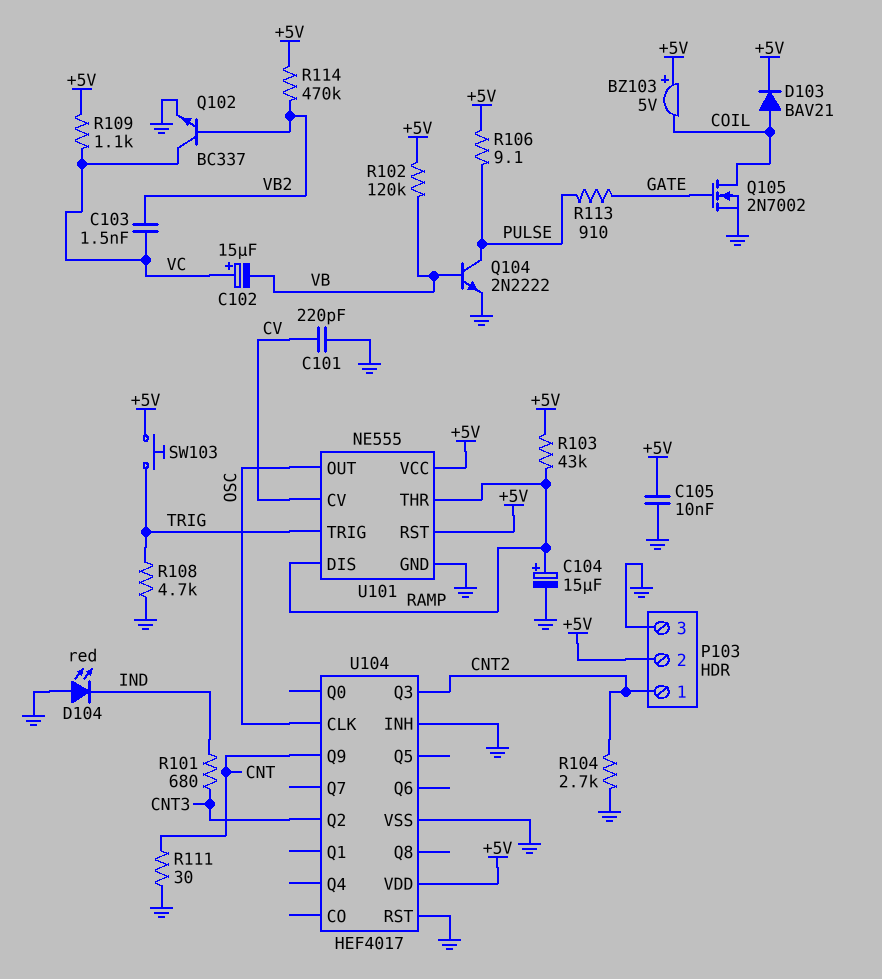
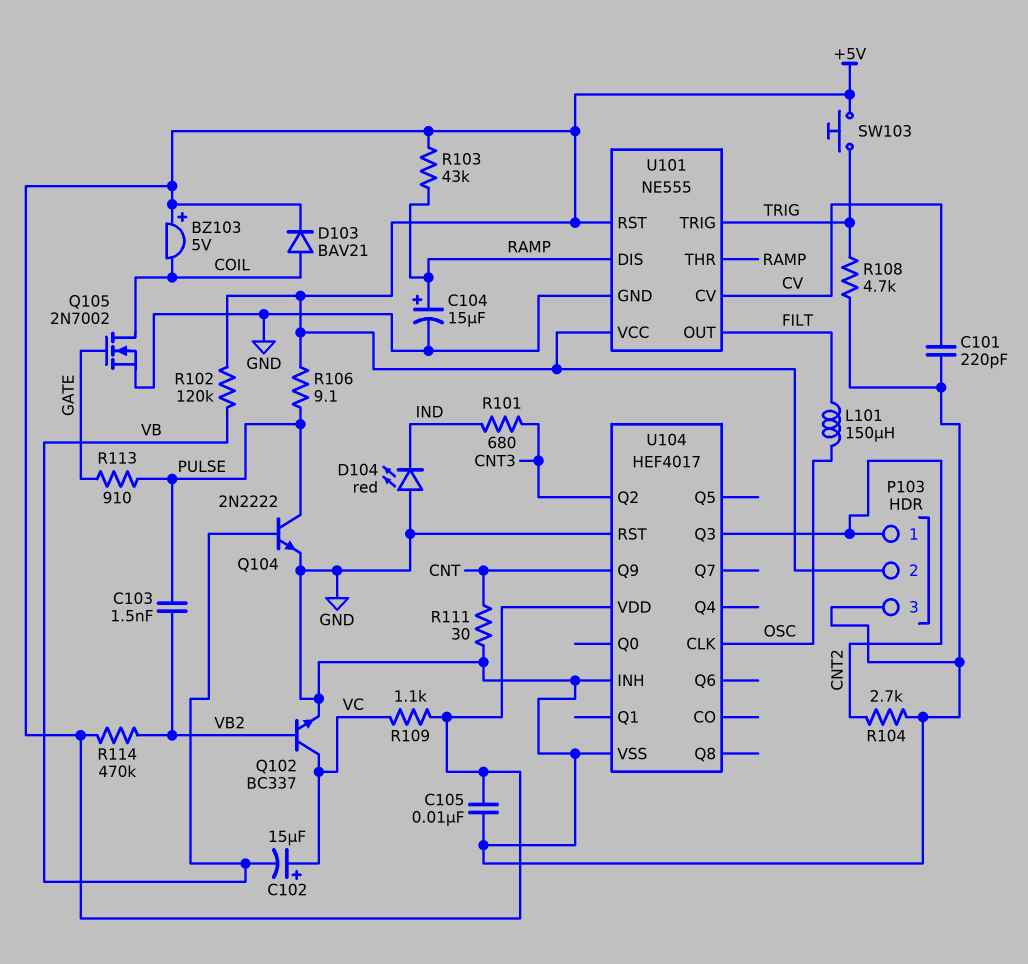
C103: 1.5nF (VB2, VC) -> 1.5nF (PULSE, VB2)
L101: none -> 150uH (FILT, OSC)
U101 pin OUT: OSC -> FILT

